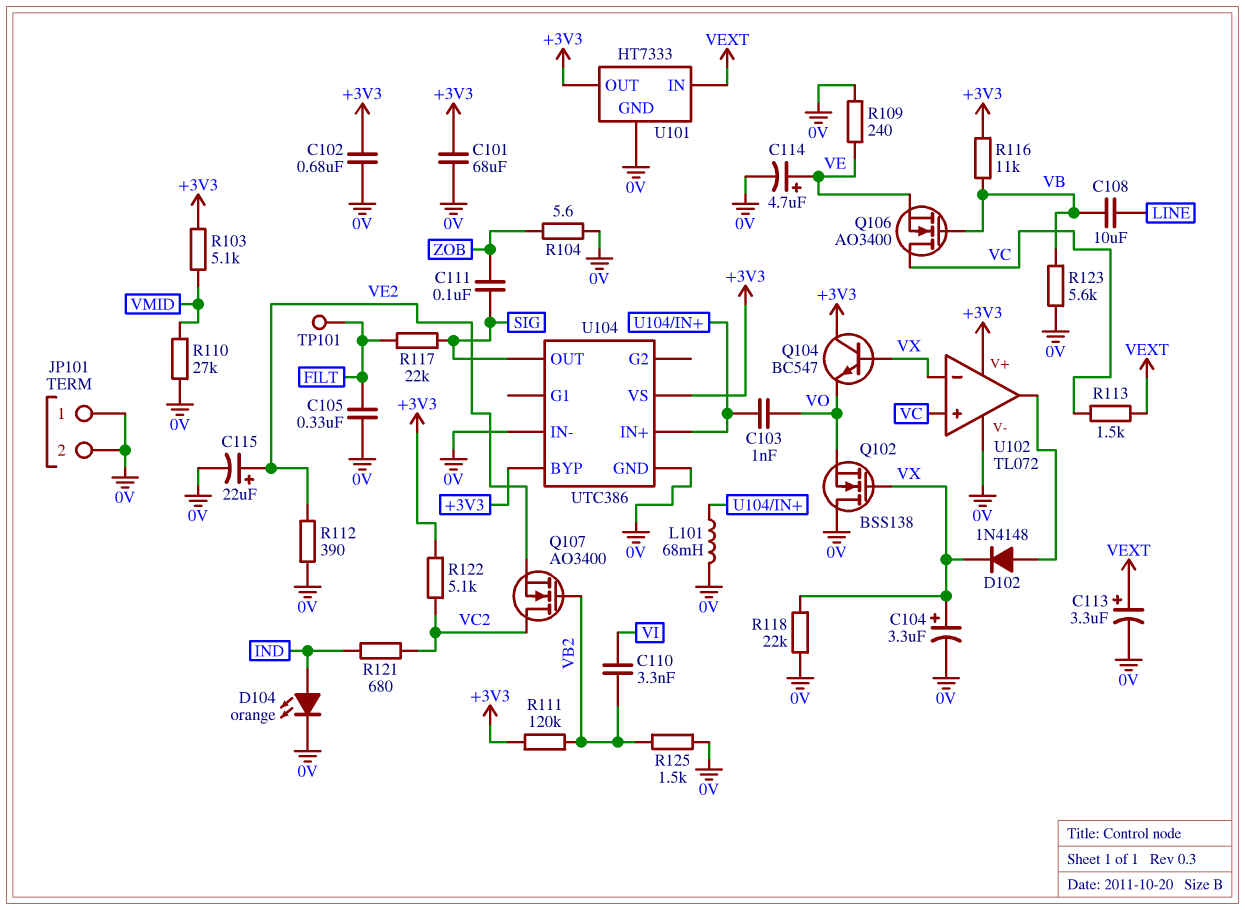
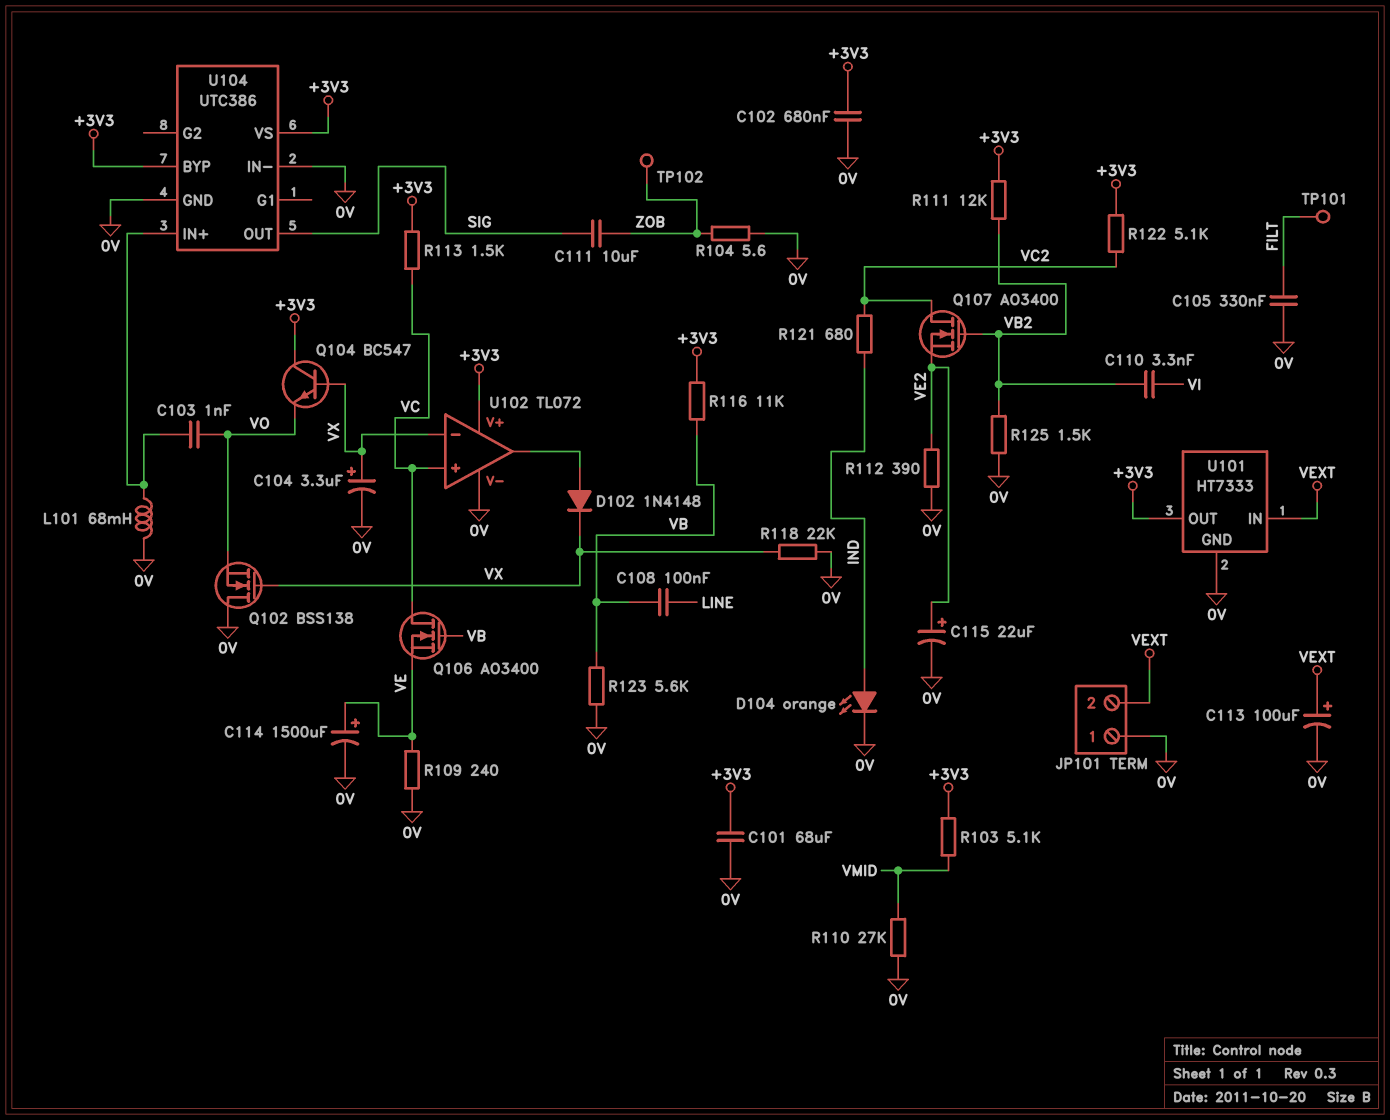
C108: 10uF (LINE, VB) -> 100nF (LINE, VB)
C111: 100nF (SIG, ZOB) -> 10uF (SIG, ZOB)
C113: 3.3uF (plus VEXT, minus 0V) -> 100uF (plus VEXT, minus 0V)
C114: 4.7uF (plus VE, minus 0V) -> 1500uF (plus VE, minus 0V)
JP101 pin 2: 0V -> VEXT
R111: 120k (+3V3, VB2) -> 12k (+3V3, VB2)
R113: 1.5k (VC, VEXT) -> 1.5k (+3V3, VC)
R117: 22k (FILT, SIG) -> none
TP102: none -> test point (ZOB)

